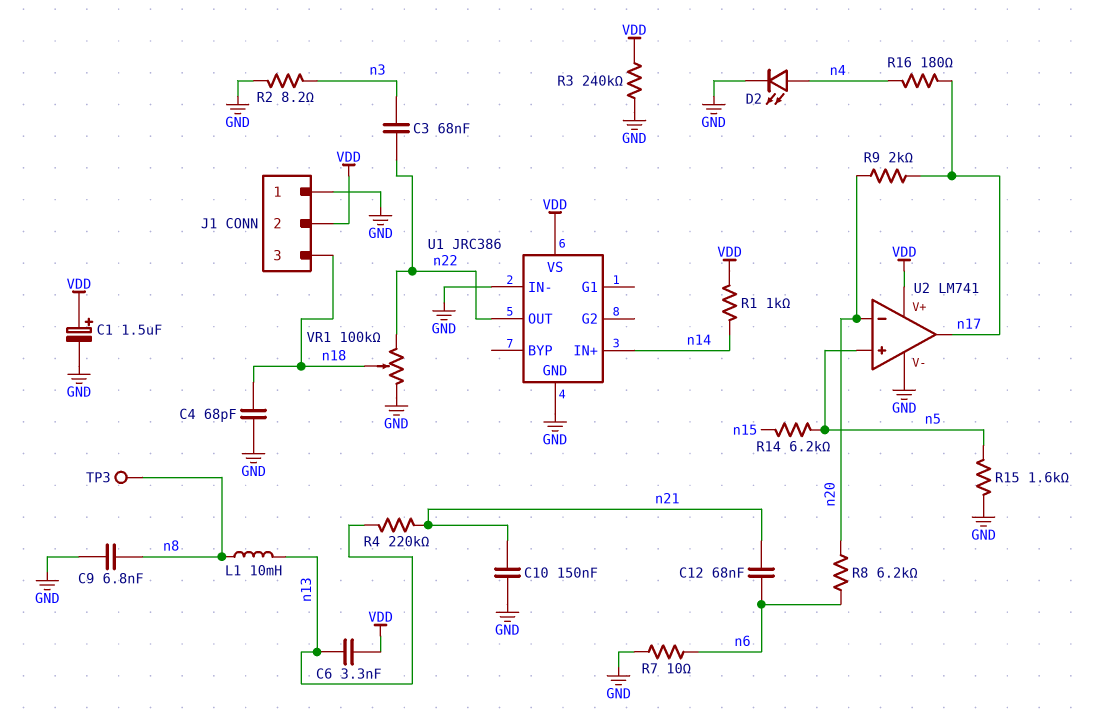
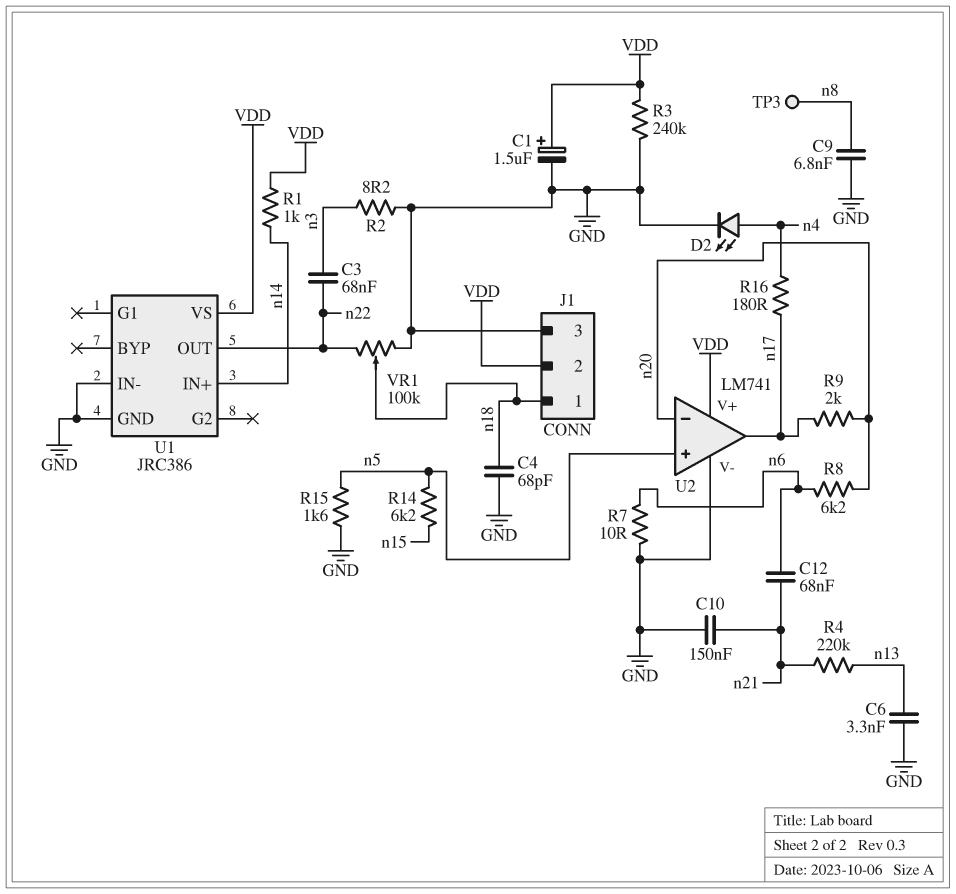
C6: 3.3nF (VDD, n13) -> 3.3nF (GND, n13)
J1 pin 1: GND -> n18
J1 pin 3: n18 -> GND
L1: 10mH (n8, n13) -> none

